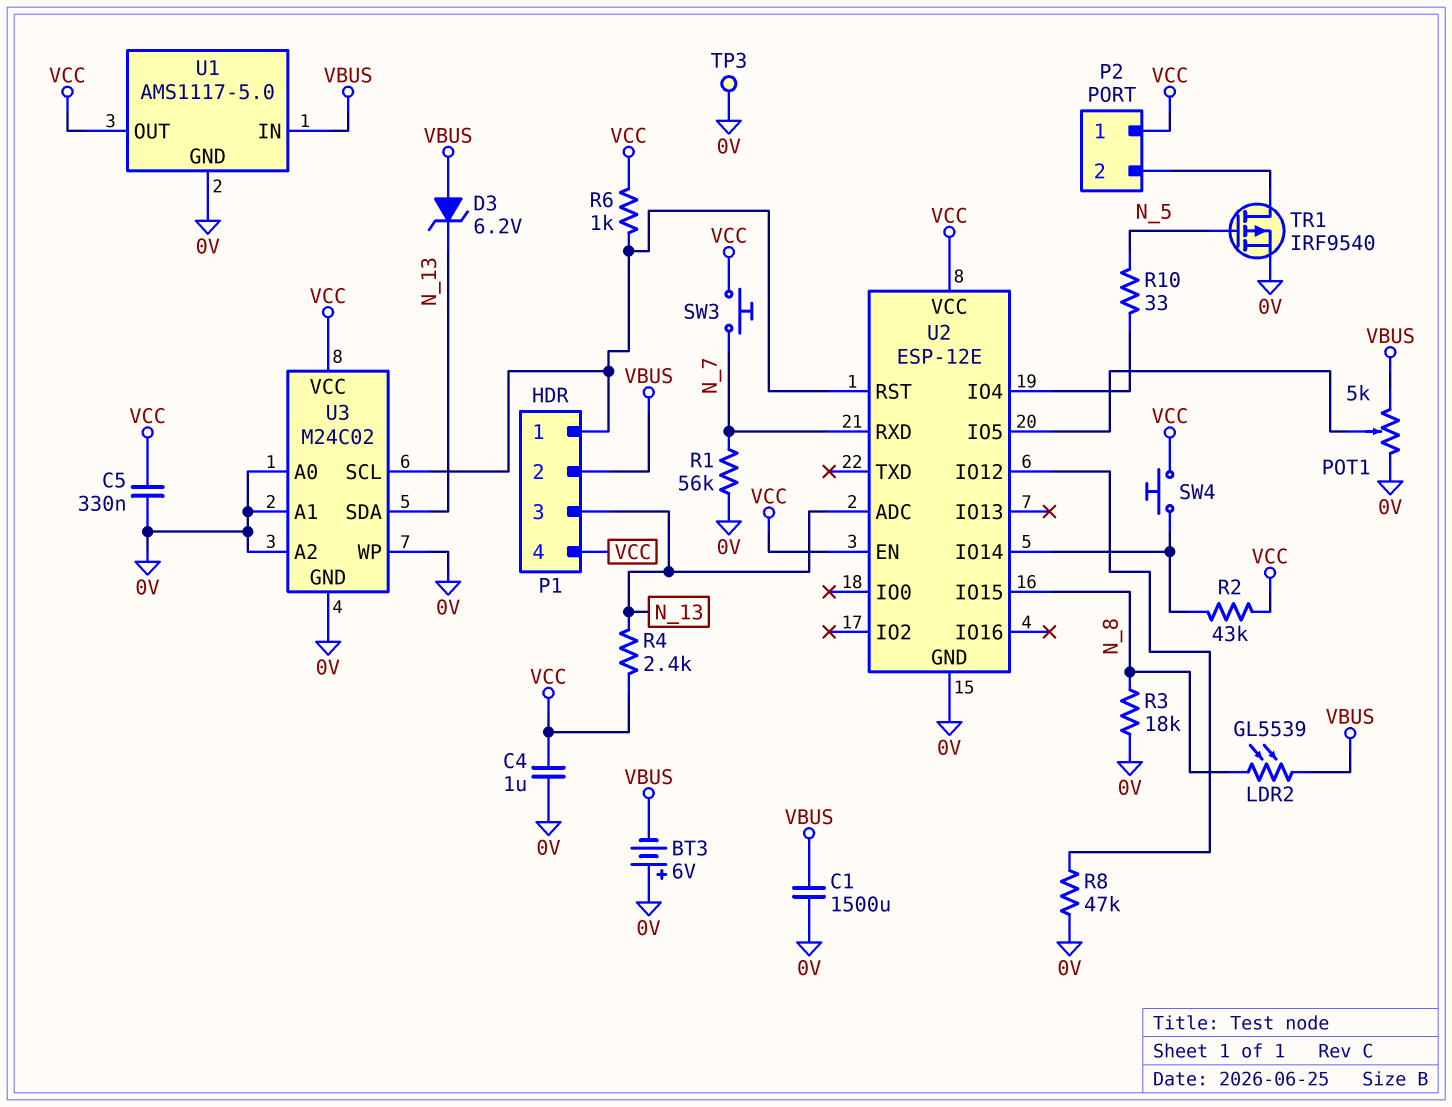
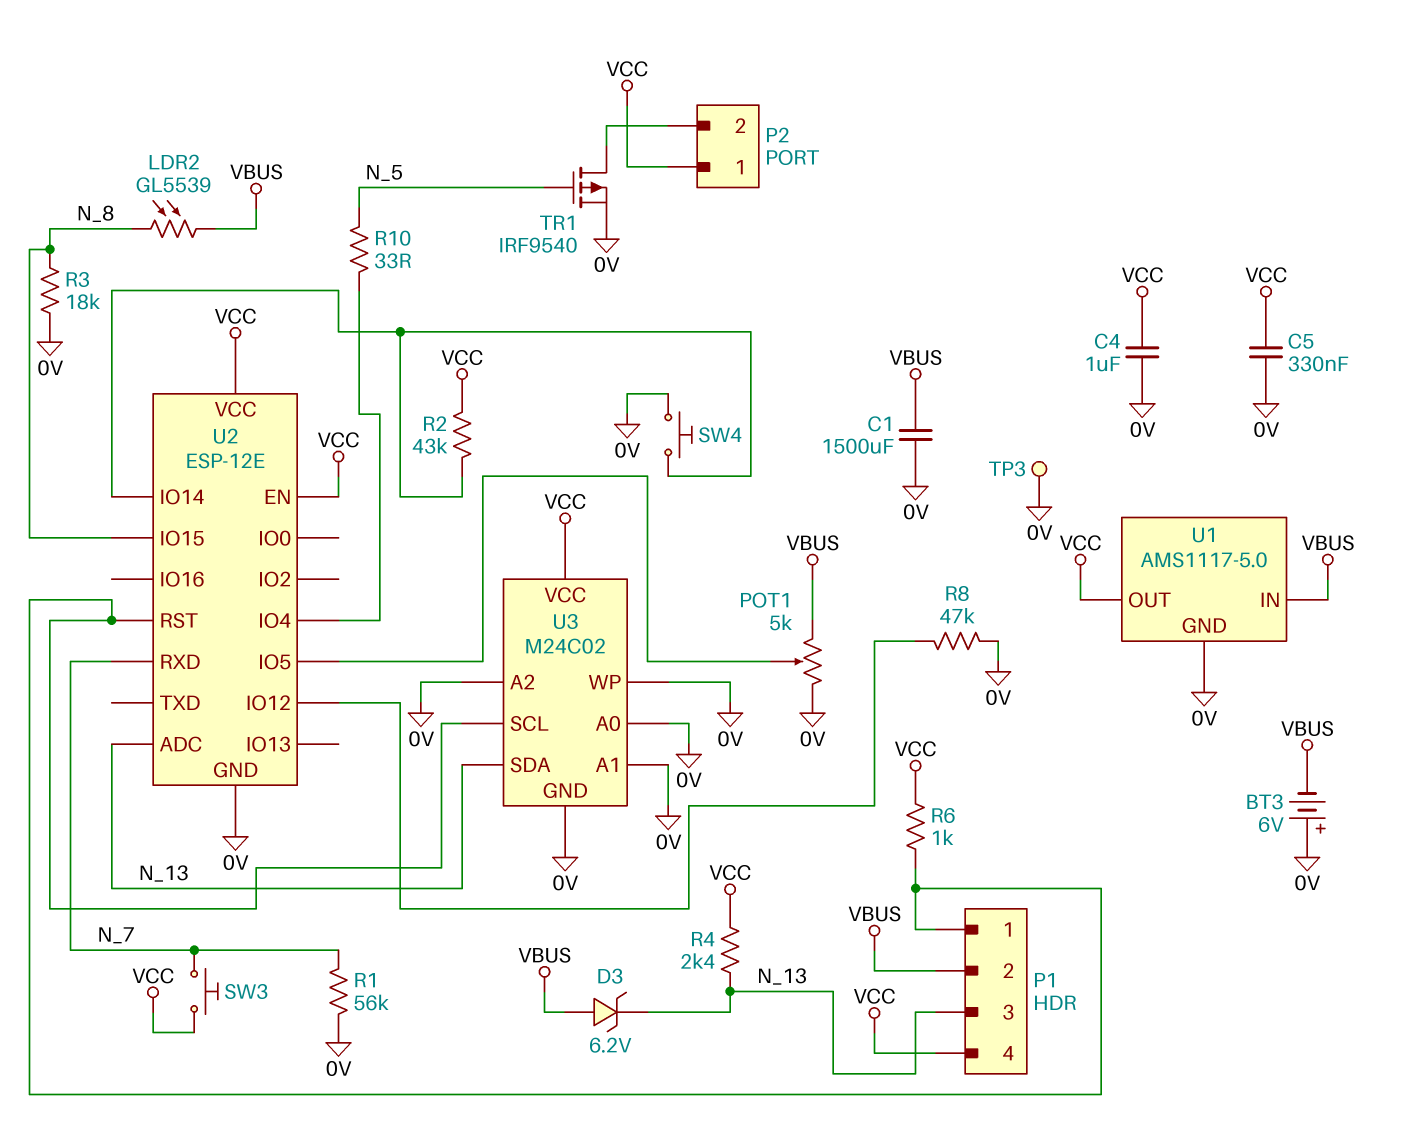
SW4: button (U2/IO14, VCC) -> button (0V, U2/IO14)

